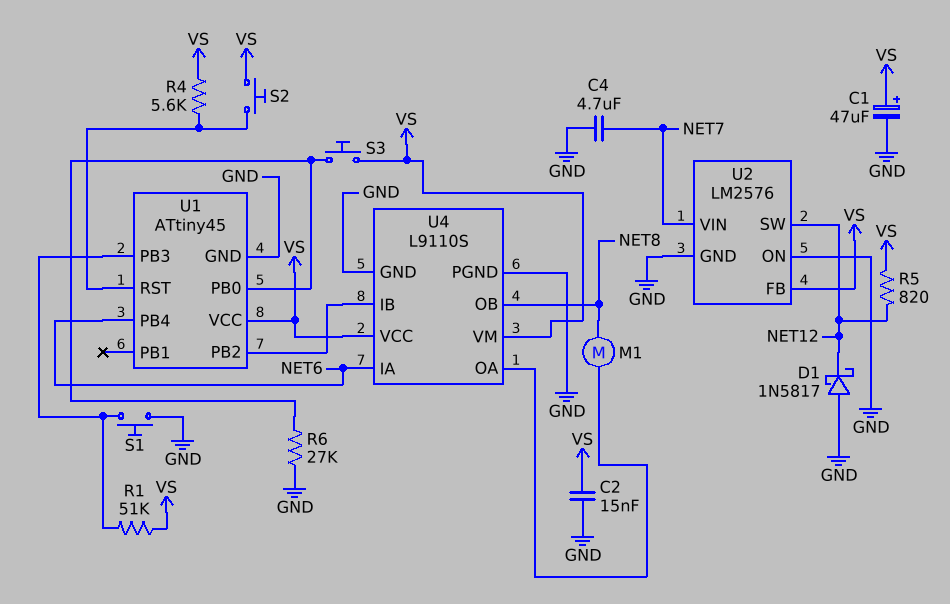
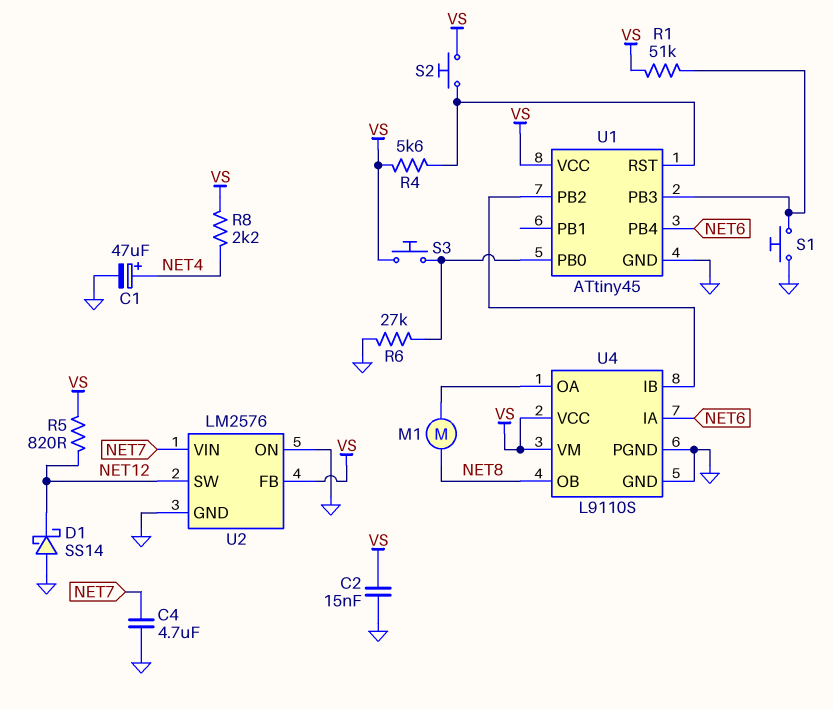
C1: 47uF (plus VS, minus GND) -> 47uF (plus NET4, minus GND)
D1: schottky 1N5817 (A GND, K NET12) -> schottky SS14 (A GND, K NET12)
R8: none -> 2.2k (NET4, VS)

